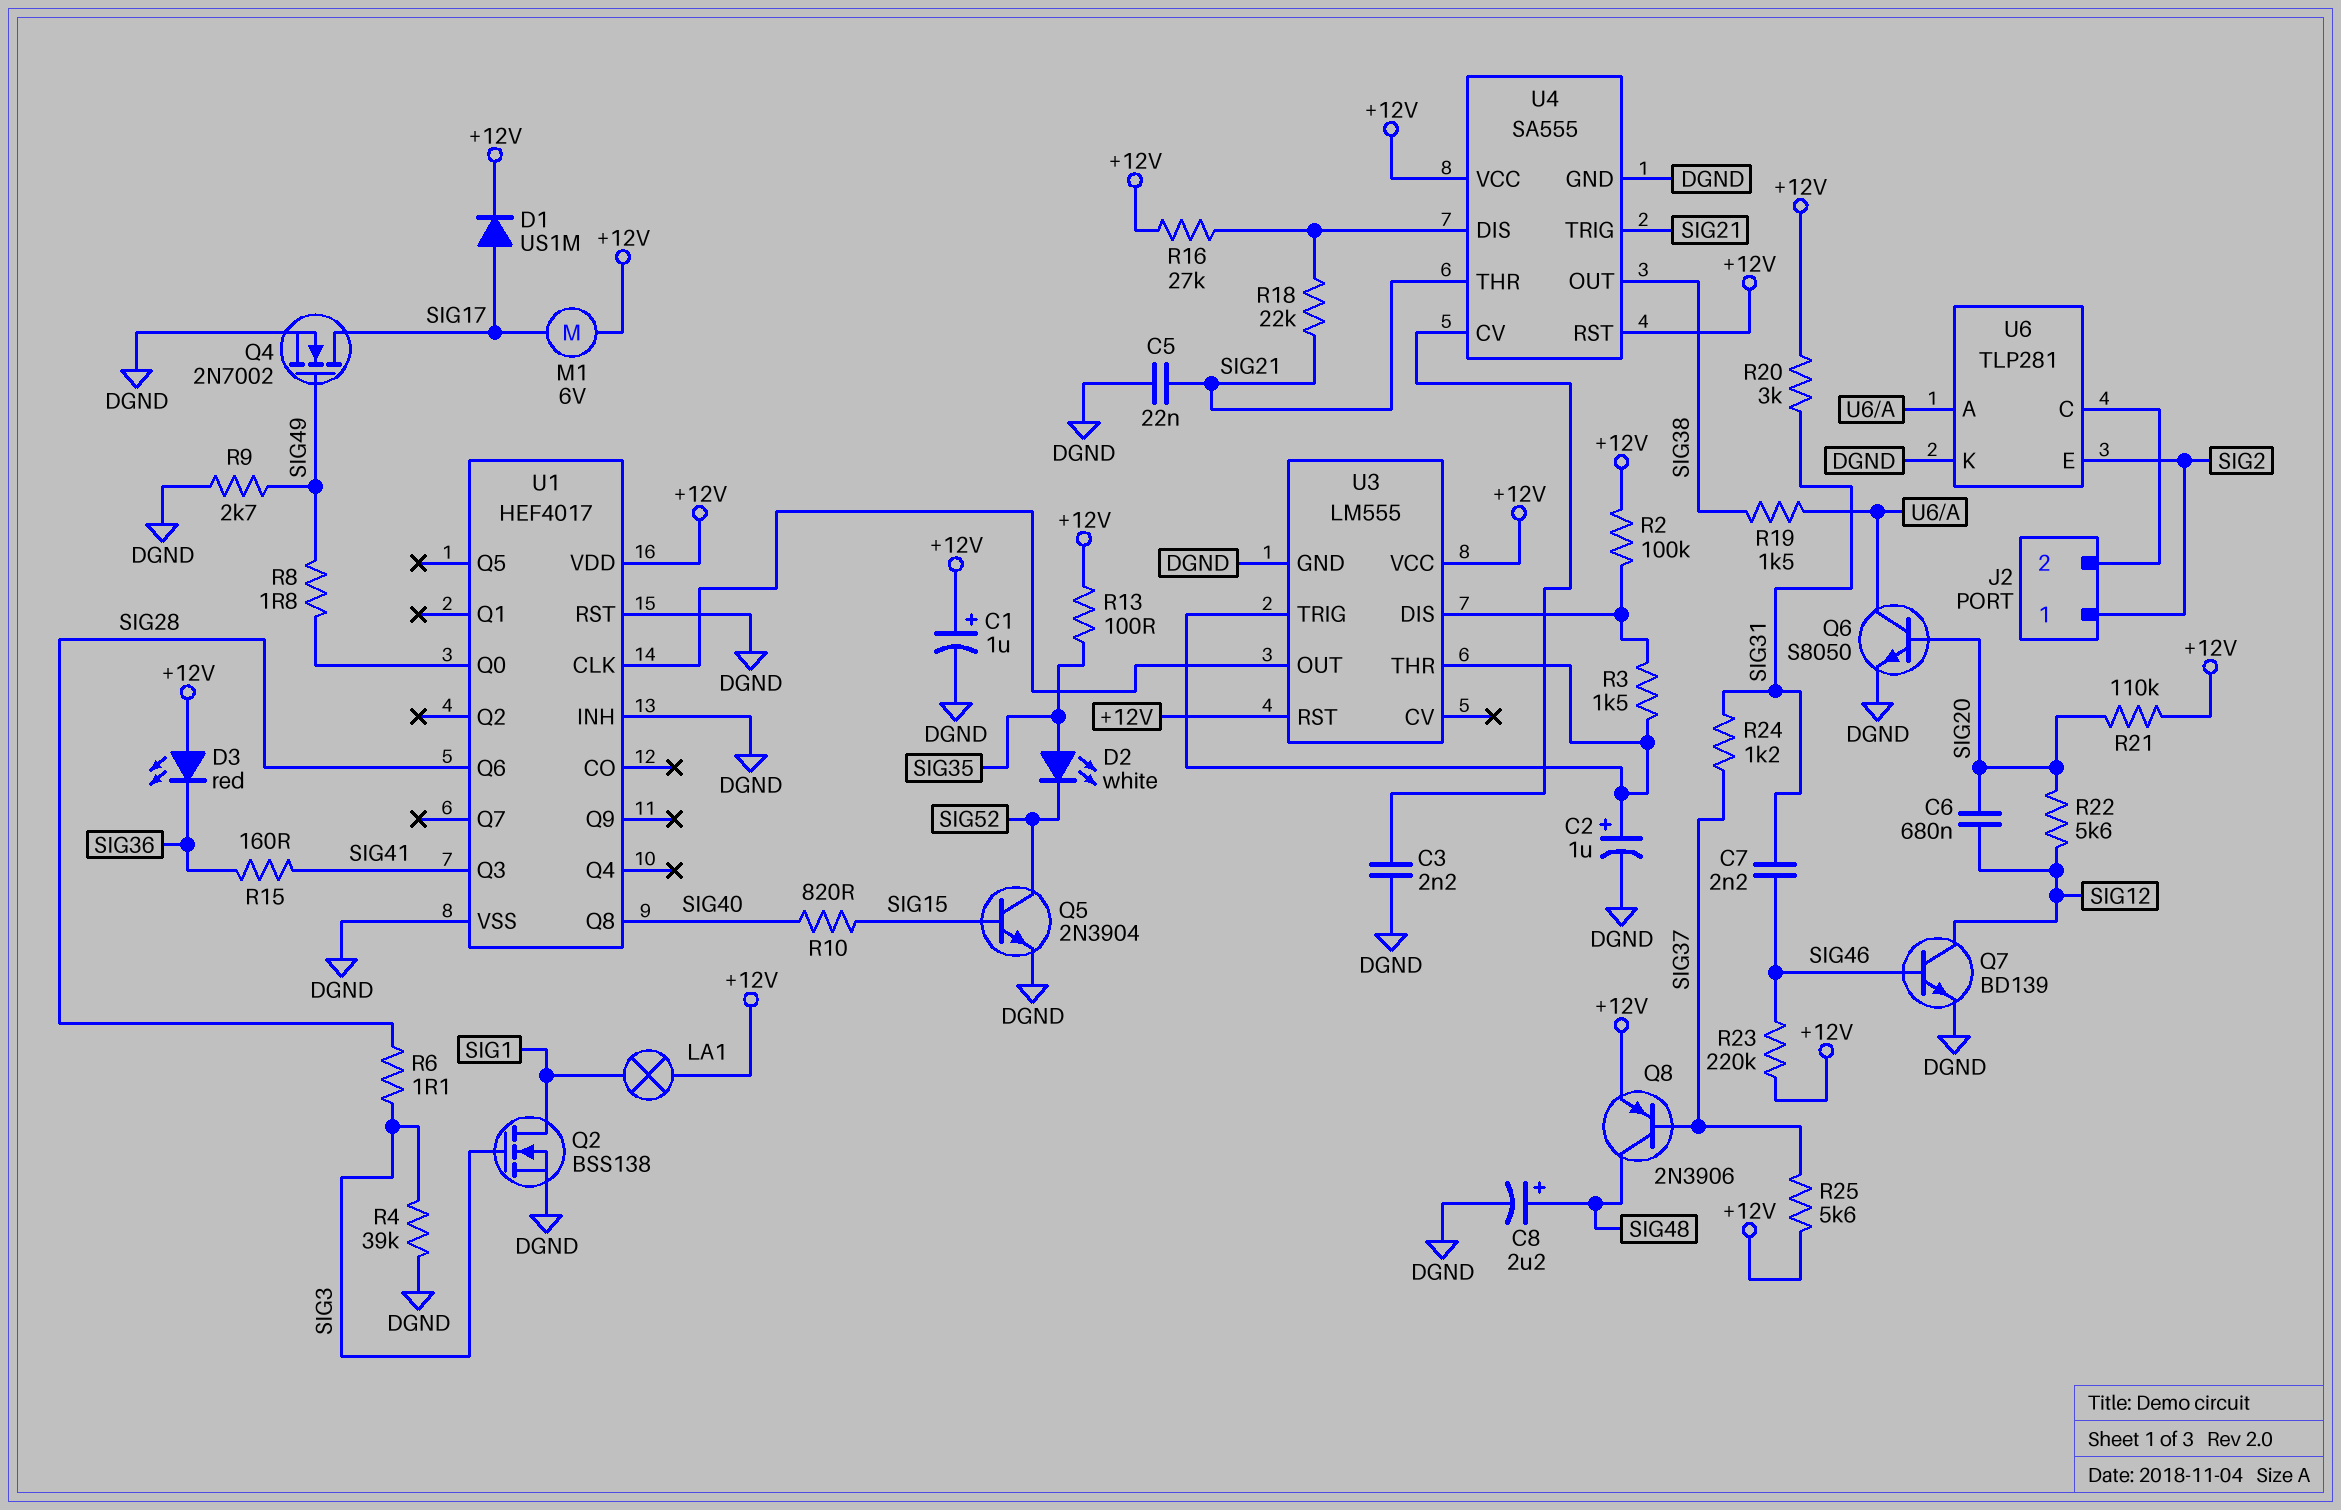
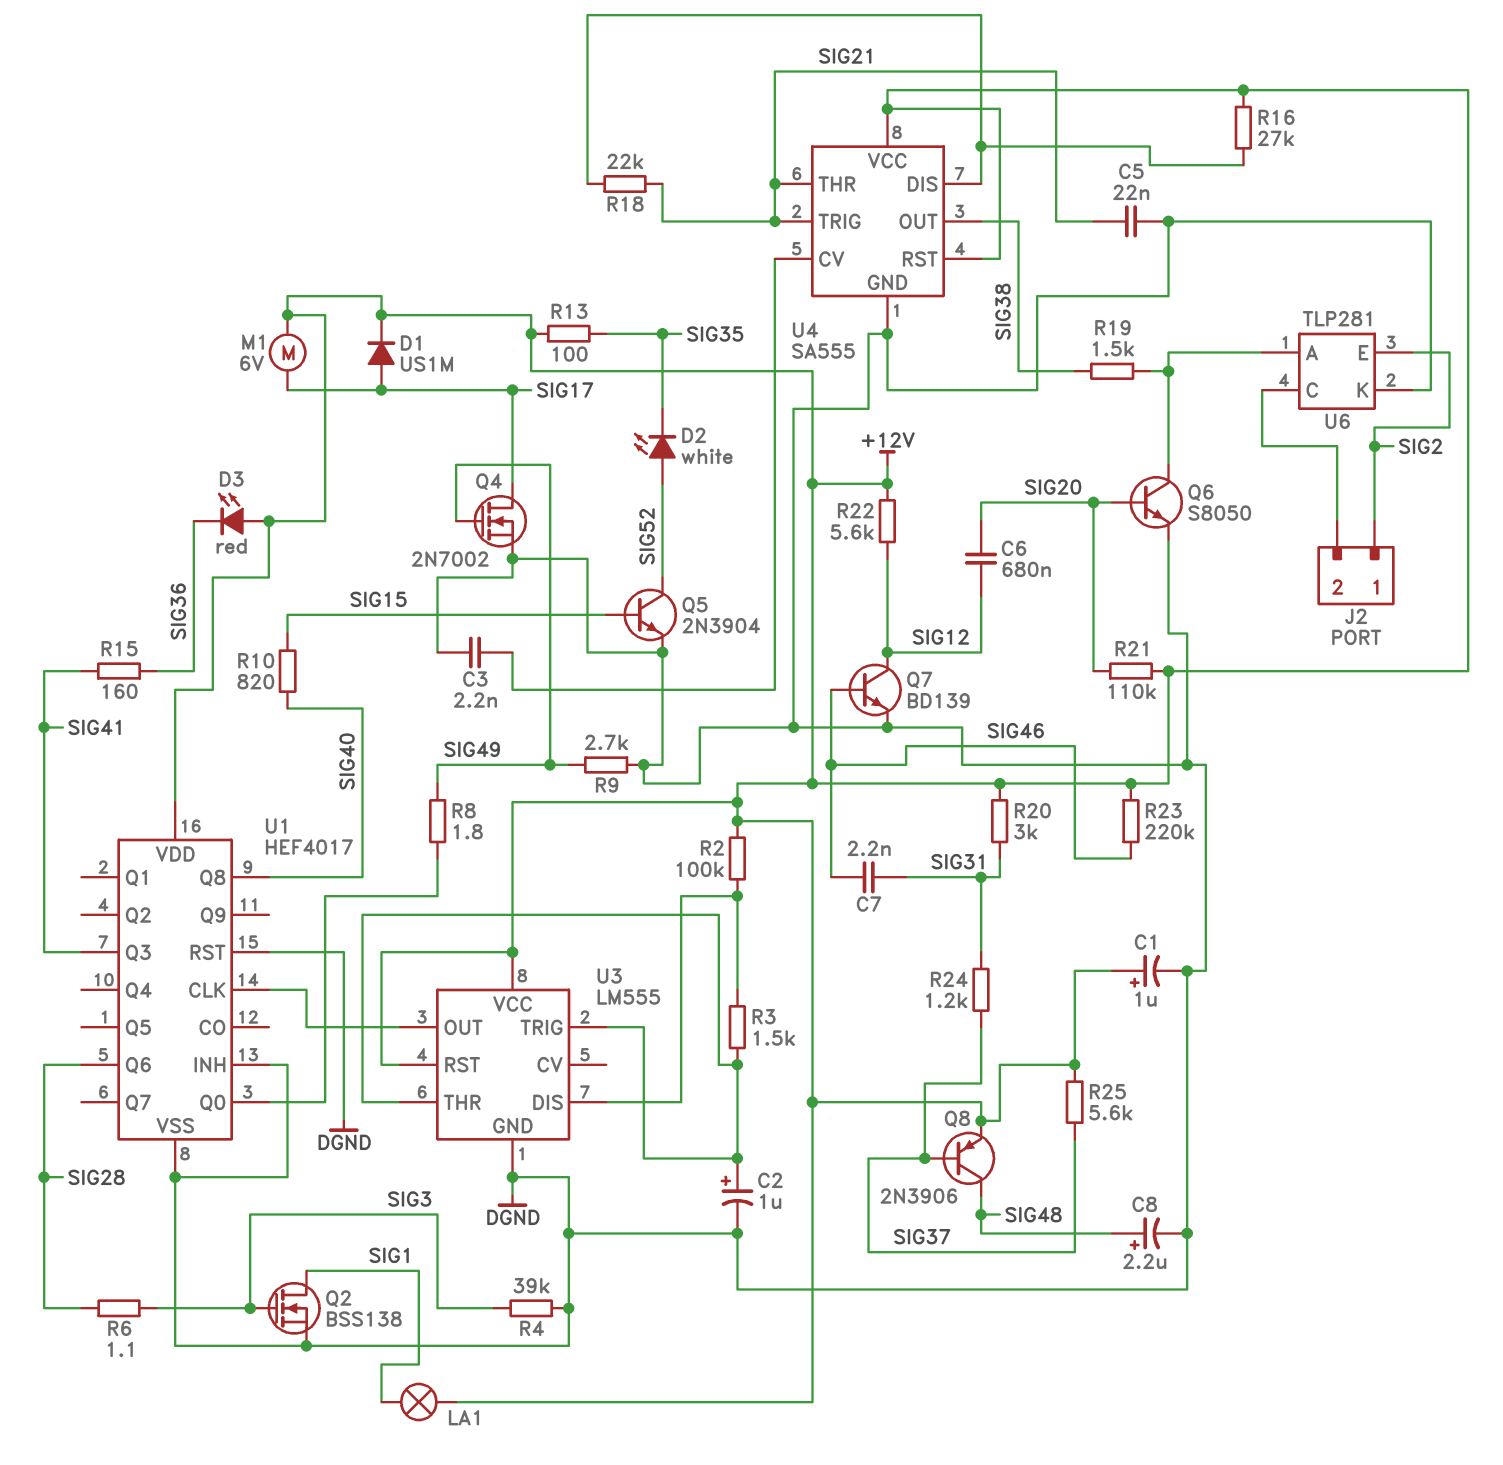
D2: LED white (A SIG35, K SIG52) -> LED white (A SIG52, K SIG35)
R22: 5.6k (SIG12, SIG20) -> 5.6k (+12V, SIG12)

